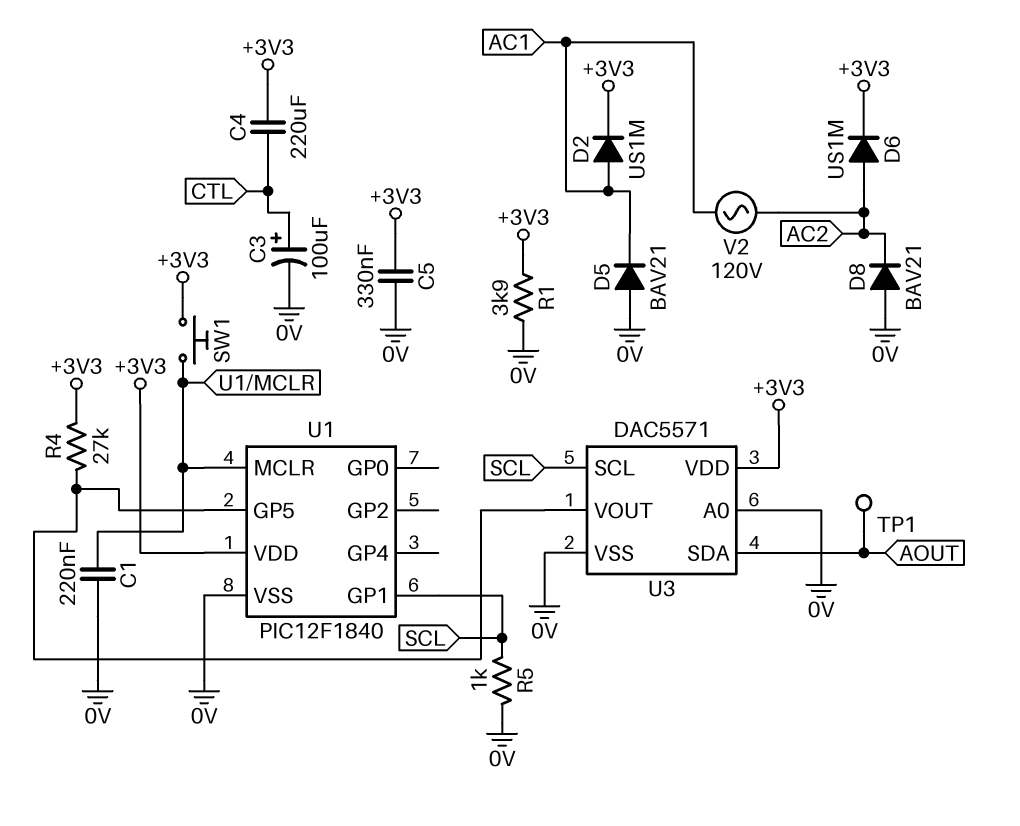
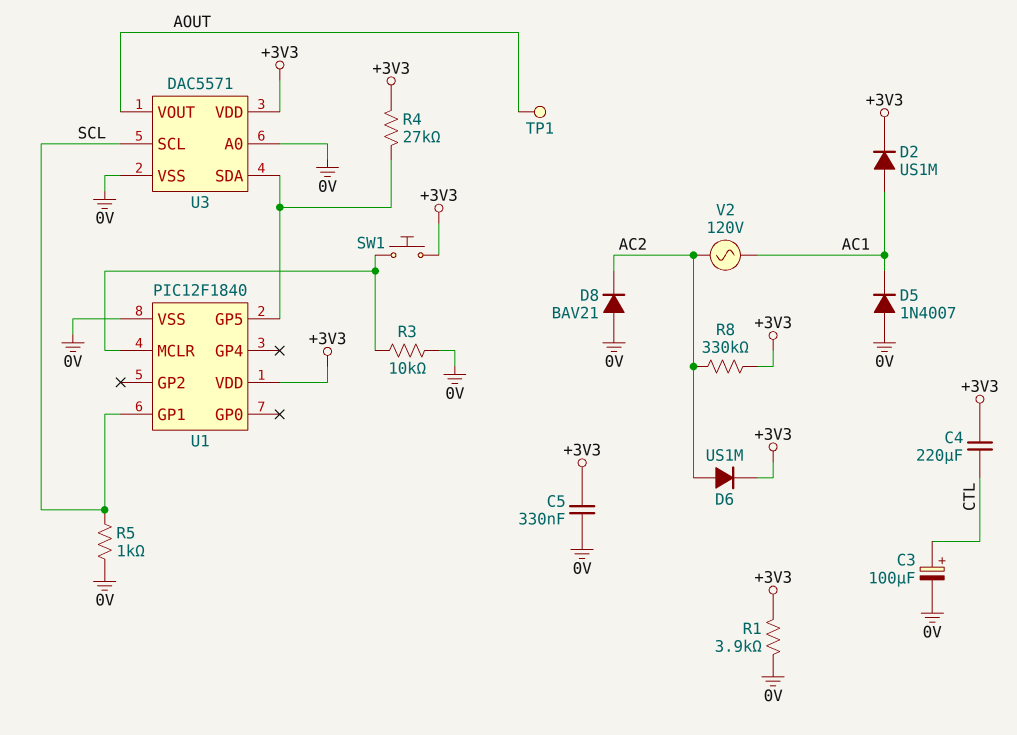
C1: 220nF (0V, U1/MCLR) -> none
D5: diode BAV21 (A 0V, K AC1) -> diode 1N4007 (A 0V, K AC1)
R3: none -> 10k (0V, U1/MCLR)
R8: none -> 330k (+3V3, AC2)
U3 pin SDA: AOUT -> U1/GP5
U3 pin VOUT: U1/GP5 -> AOUT

